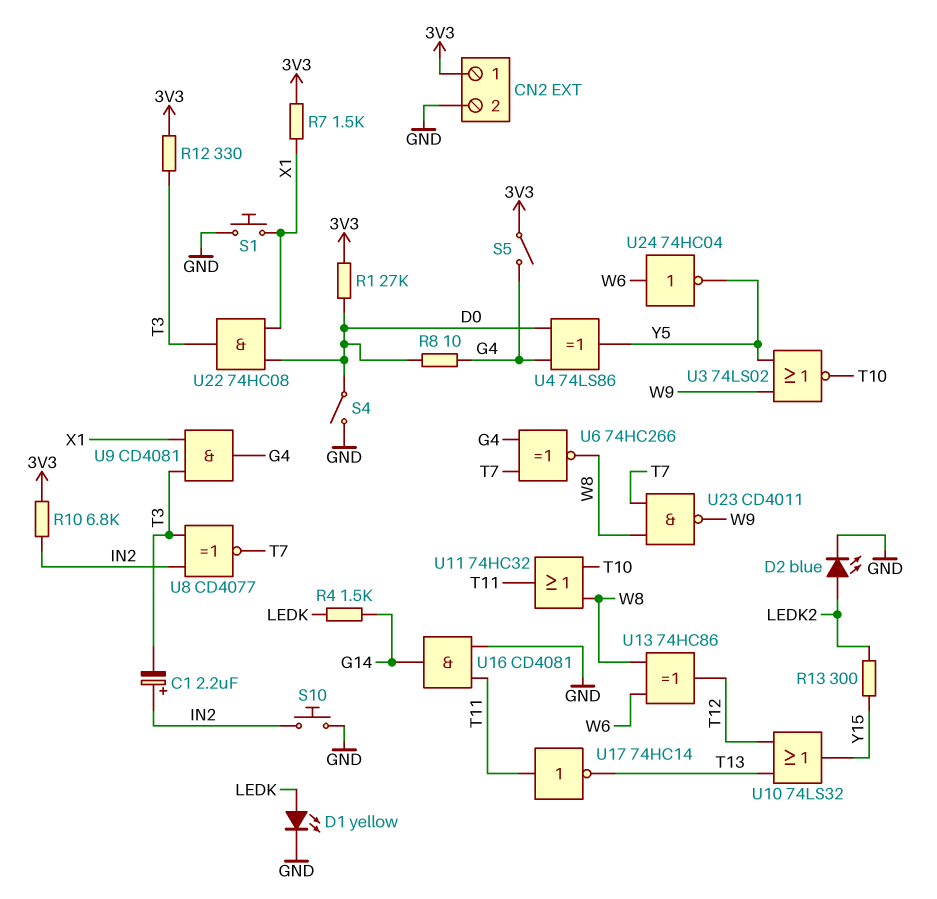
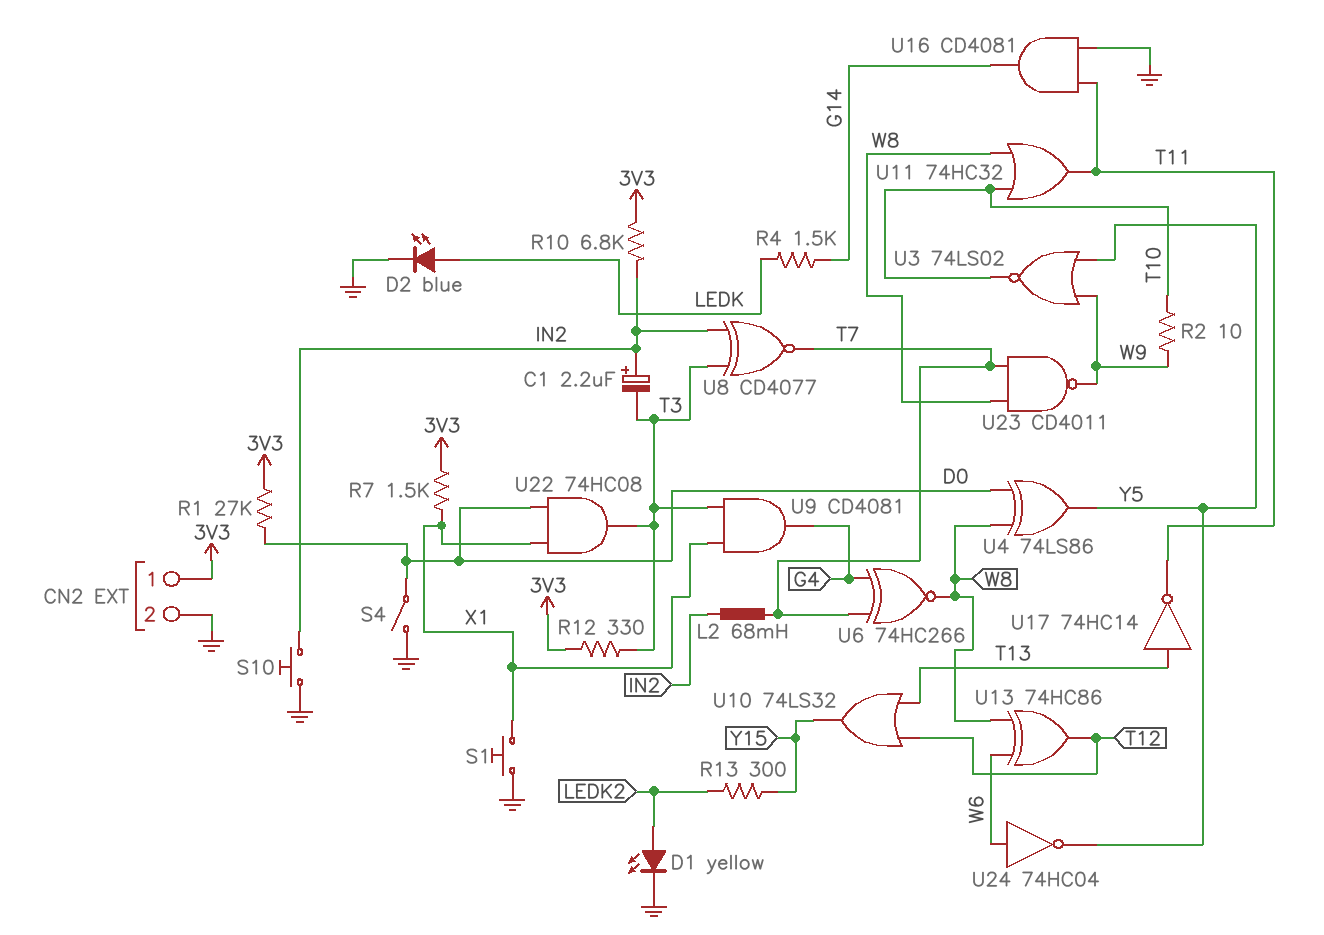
D1: LED yellow (A LEDK, K GND) -> LED yellow (A LEDK2, K GND)
D2: LED blue (A LEDK2, K GND) -> LED blue (A LEDK, K GND)
L2: none -> 68mH (IN2, T7)
R2: none -> 10 (T10, W9)
R8: 10 (D0, G4) -> none
S5: switch (3V3, G4) -> none
U4: XOR 74LS86 (in D0, in G4, out Y5) -> XOR 74LS86 (in D0, in W8, out Y5)
U17: NOT 74HC14 (in T11, out T13) -> NOT 74HC14 (in T13, out T11)

